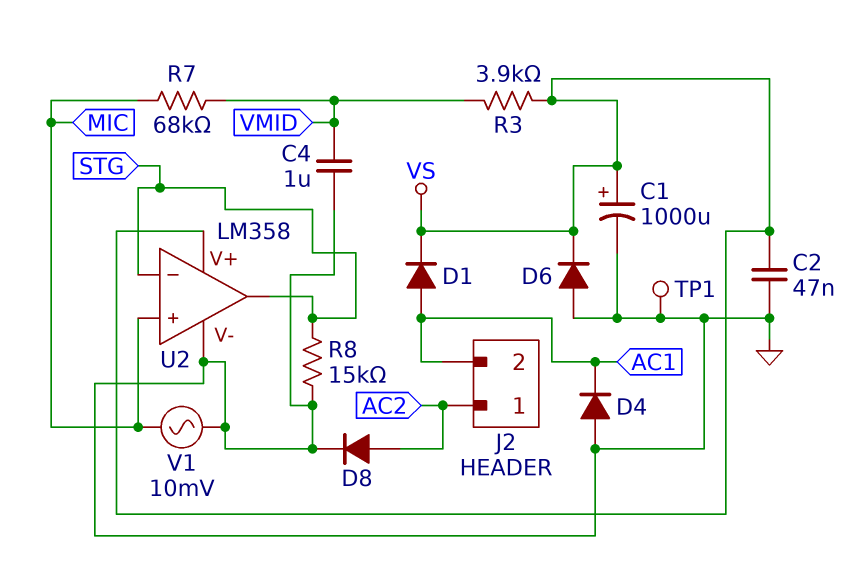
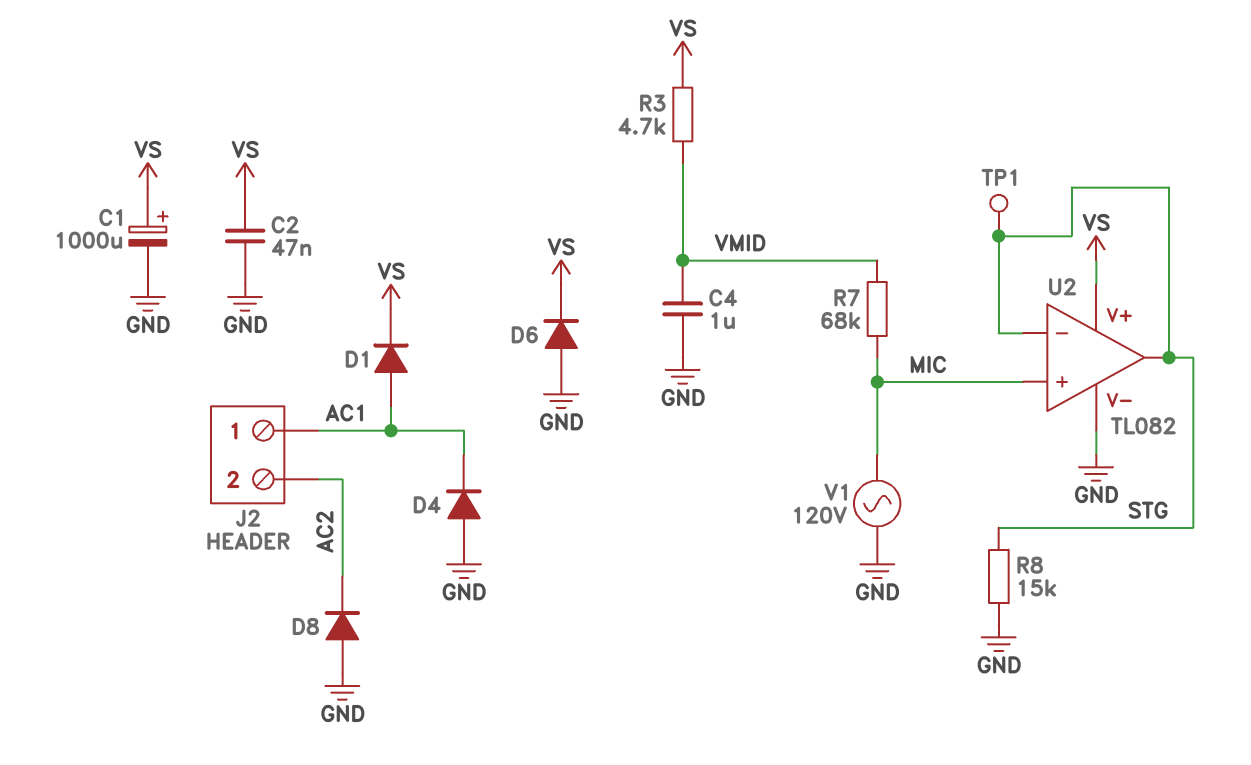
D8: diode (A AC2, K GND) -> diode (A GND, K AC2)
J2 pin 1: AC2 -> AC1
J2 pin 2: AC1 -> AC2
R3: 3.9k (VMID, VS) -> 4.7k (VMID, VS)
TP1: test point (GND) -> test point (STG)
U2: LM358 -> TL082
V1: AC 10mV (GND, MIC) -> AC 120V (GND, MIC)

